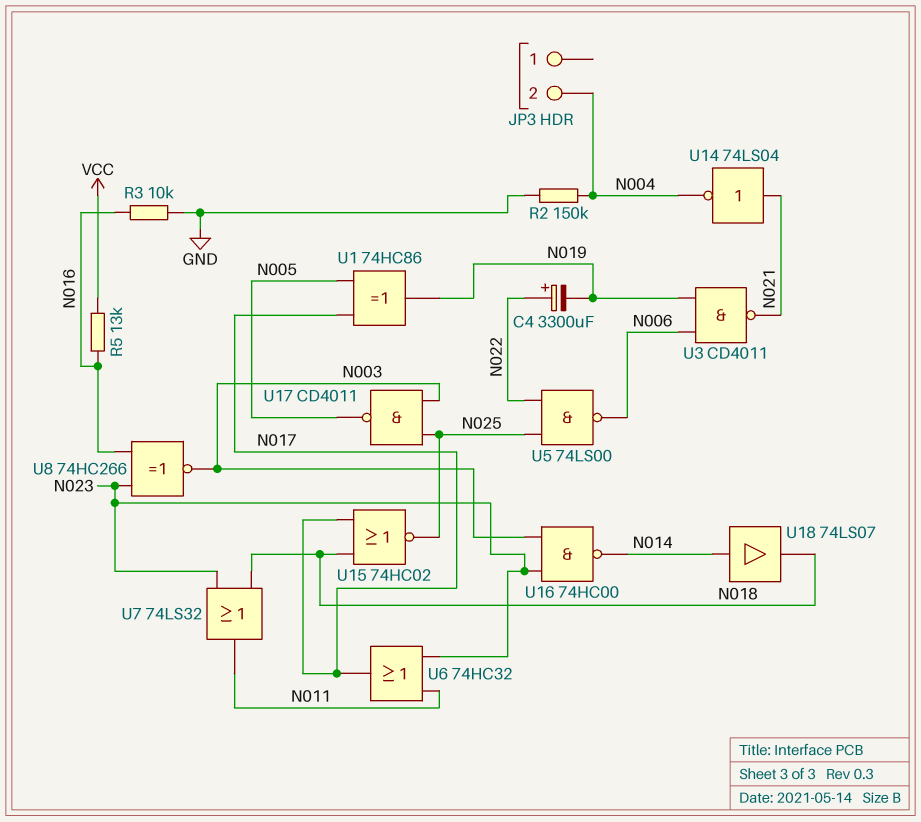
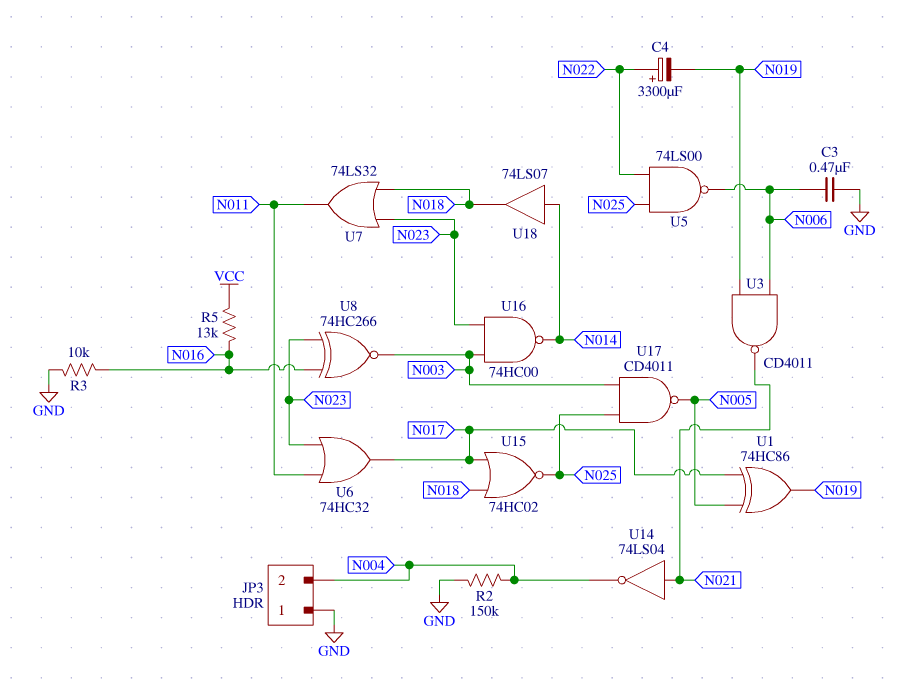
C3: none -> 470nF (GND, N006)
JP3 pin 1: none -> GND

